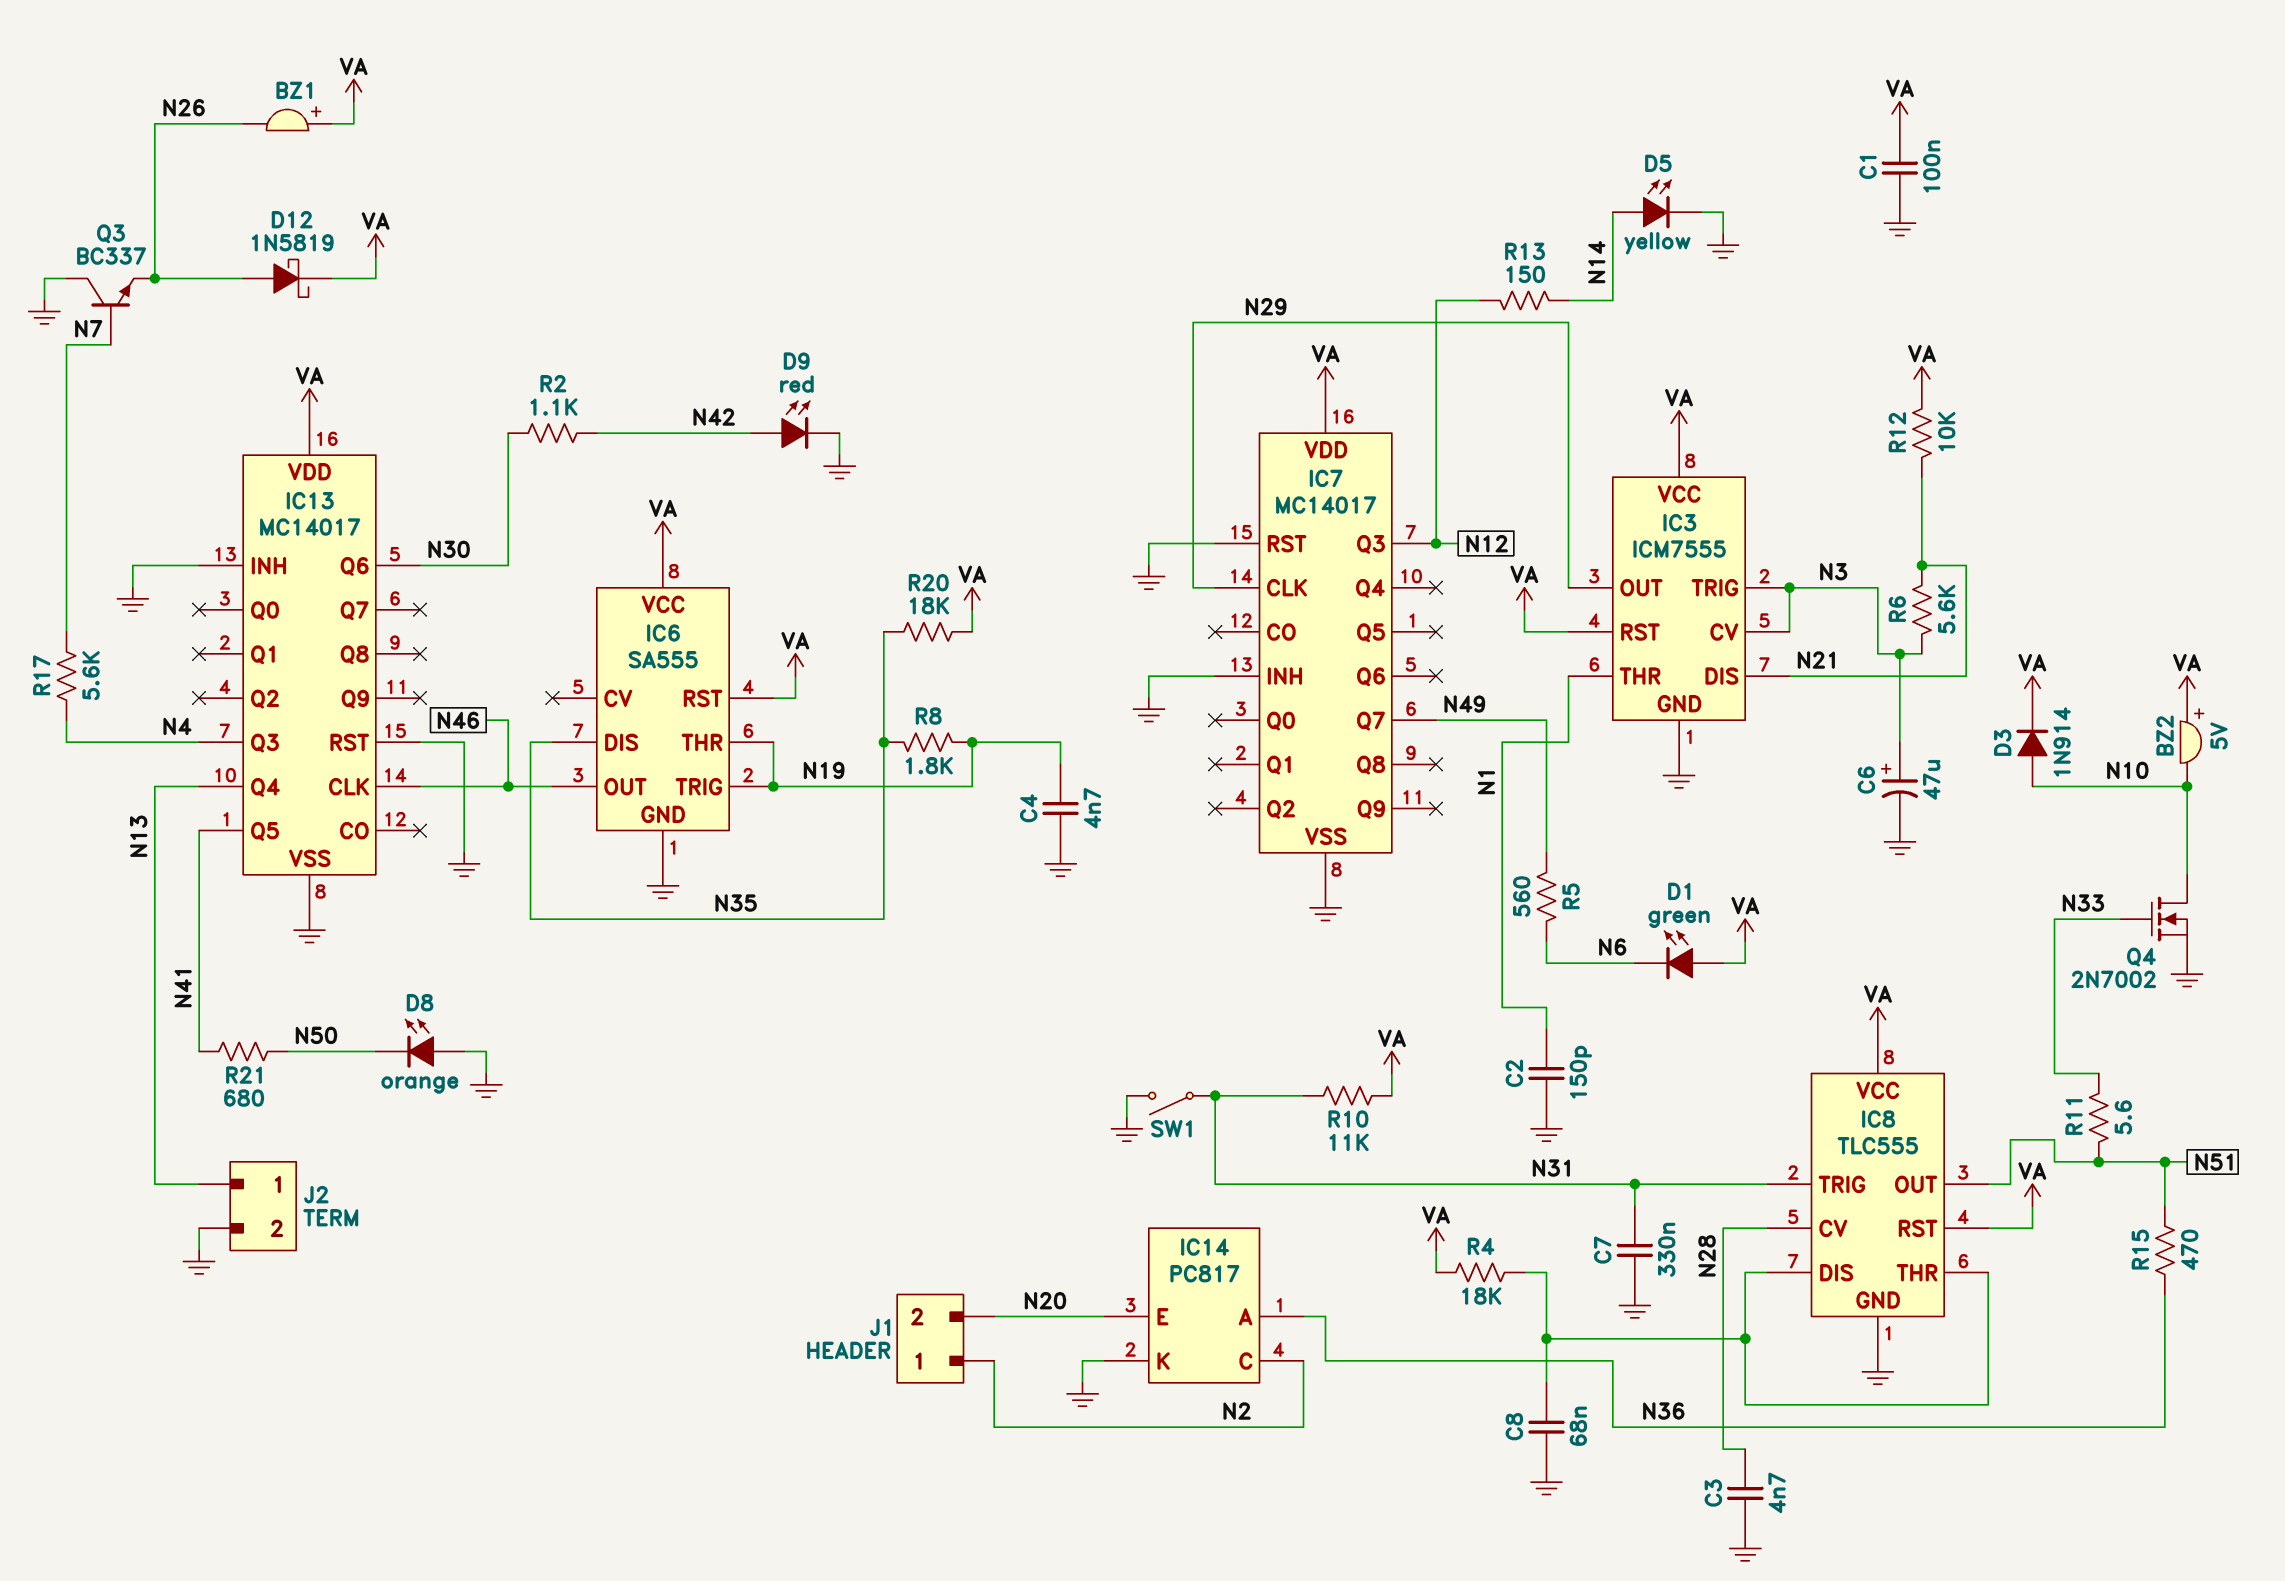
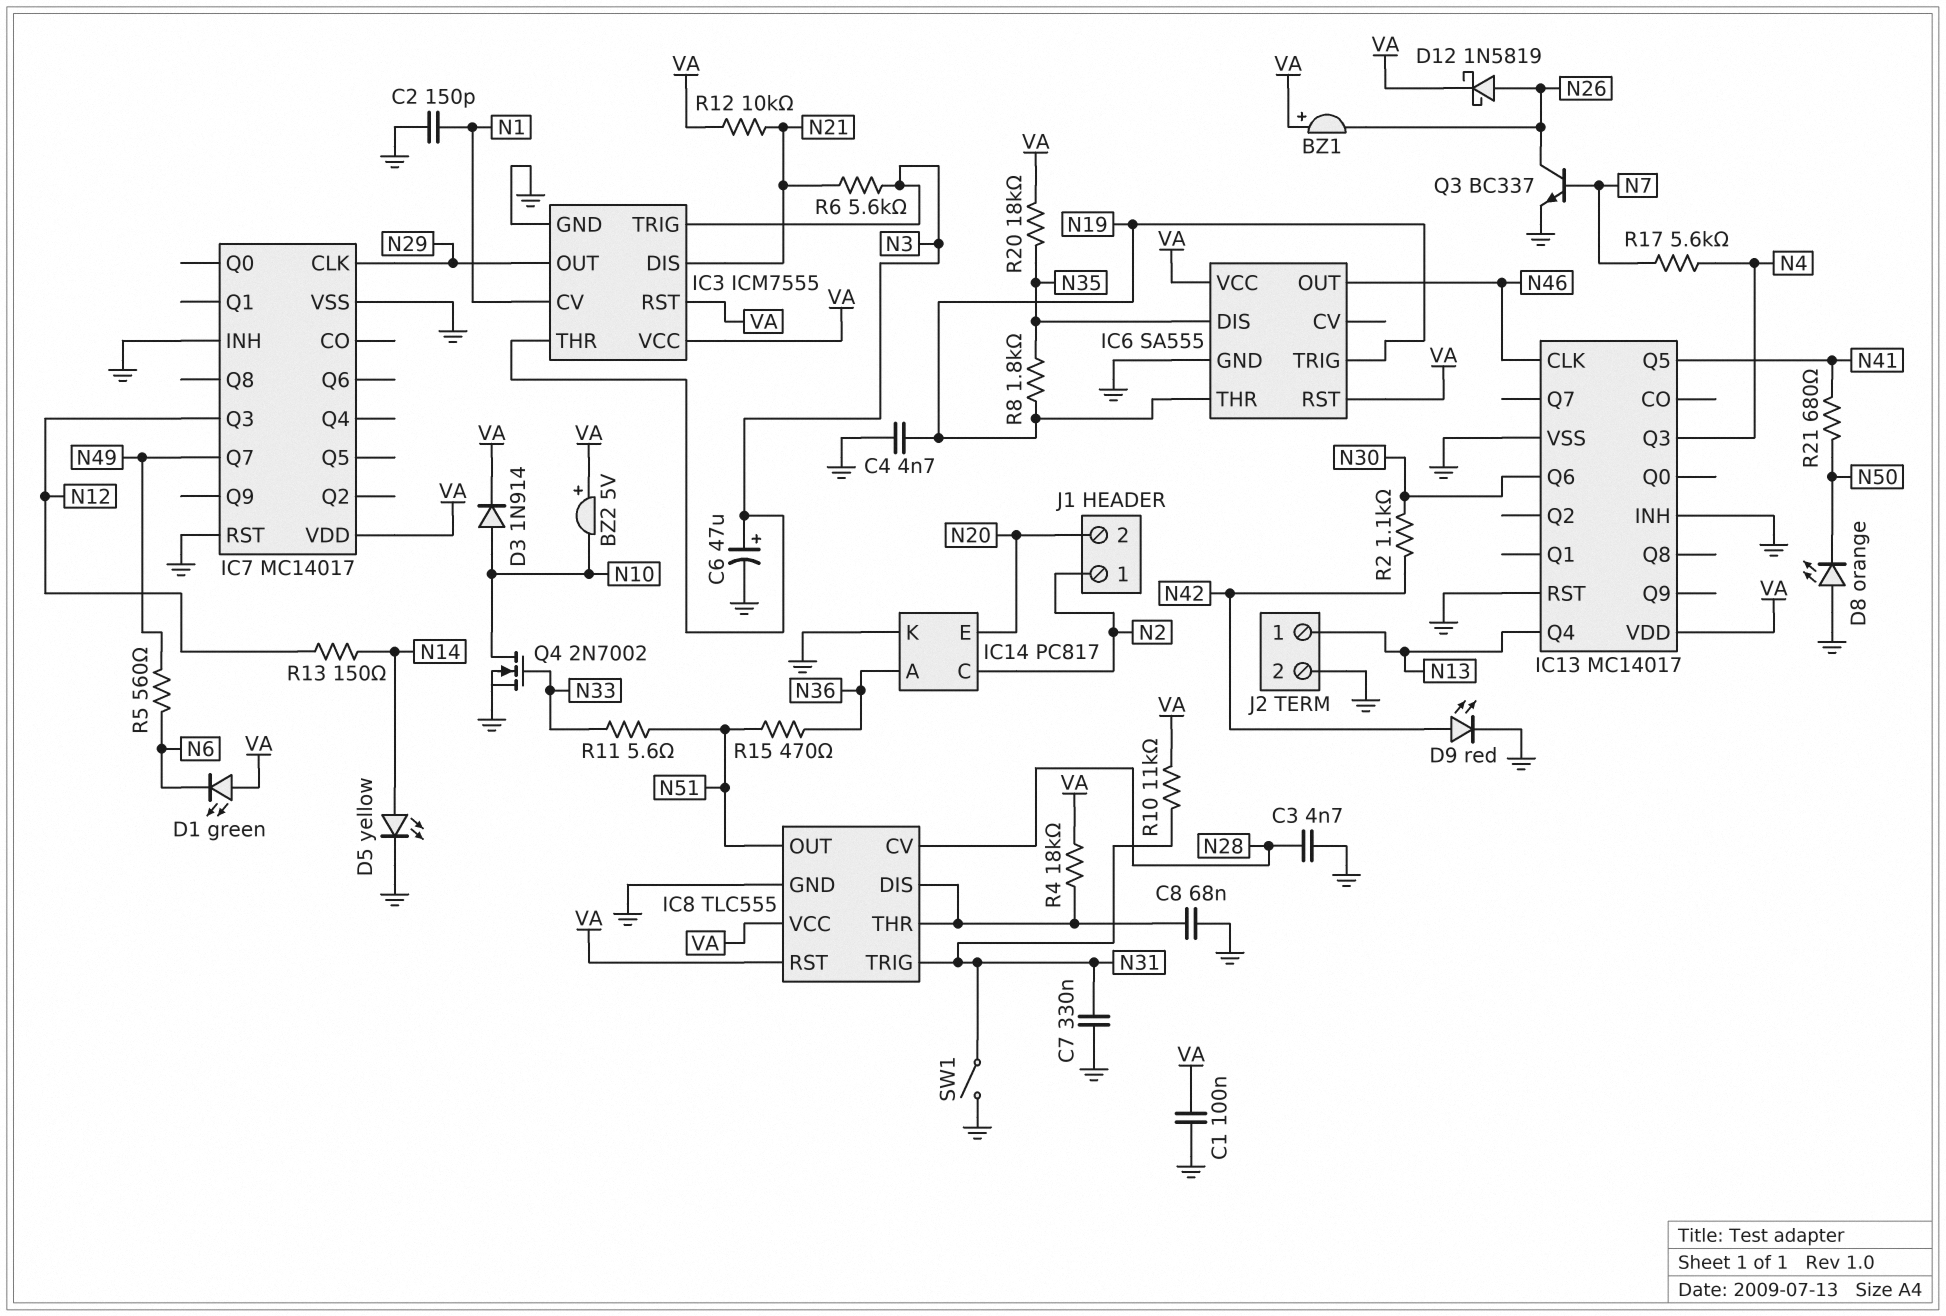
IC3 pin CV: N3 -> N1
IC3 pin THR: N1 -> N3
Q3: NPN BC337 (B N7, C GND, E N26) -> NPN BC337 (B N7, C N26, E GND)

